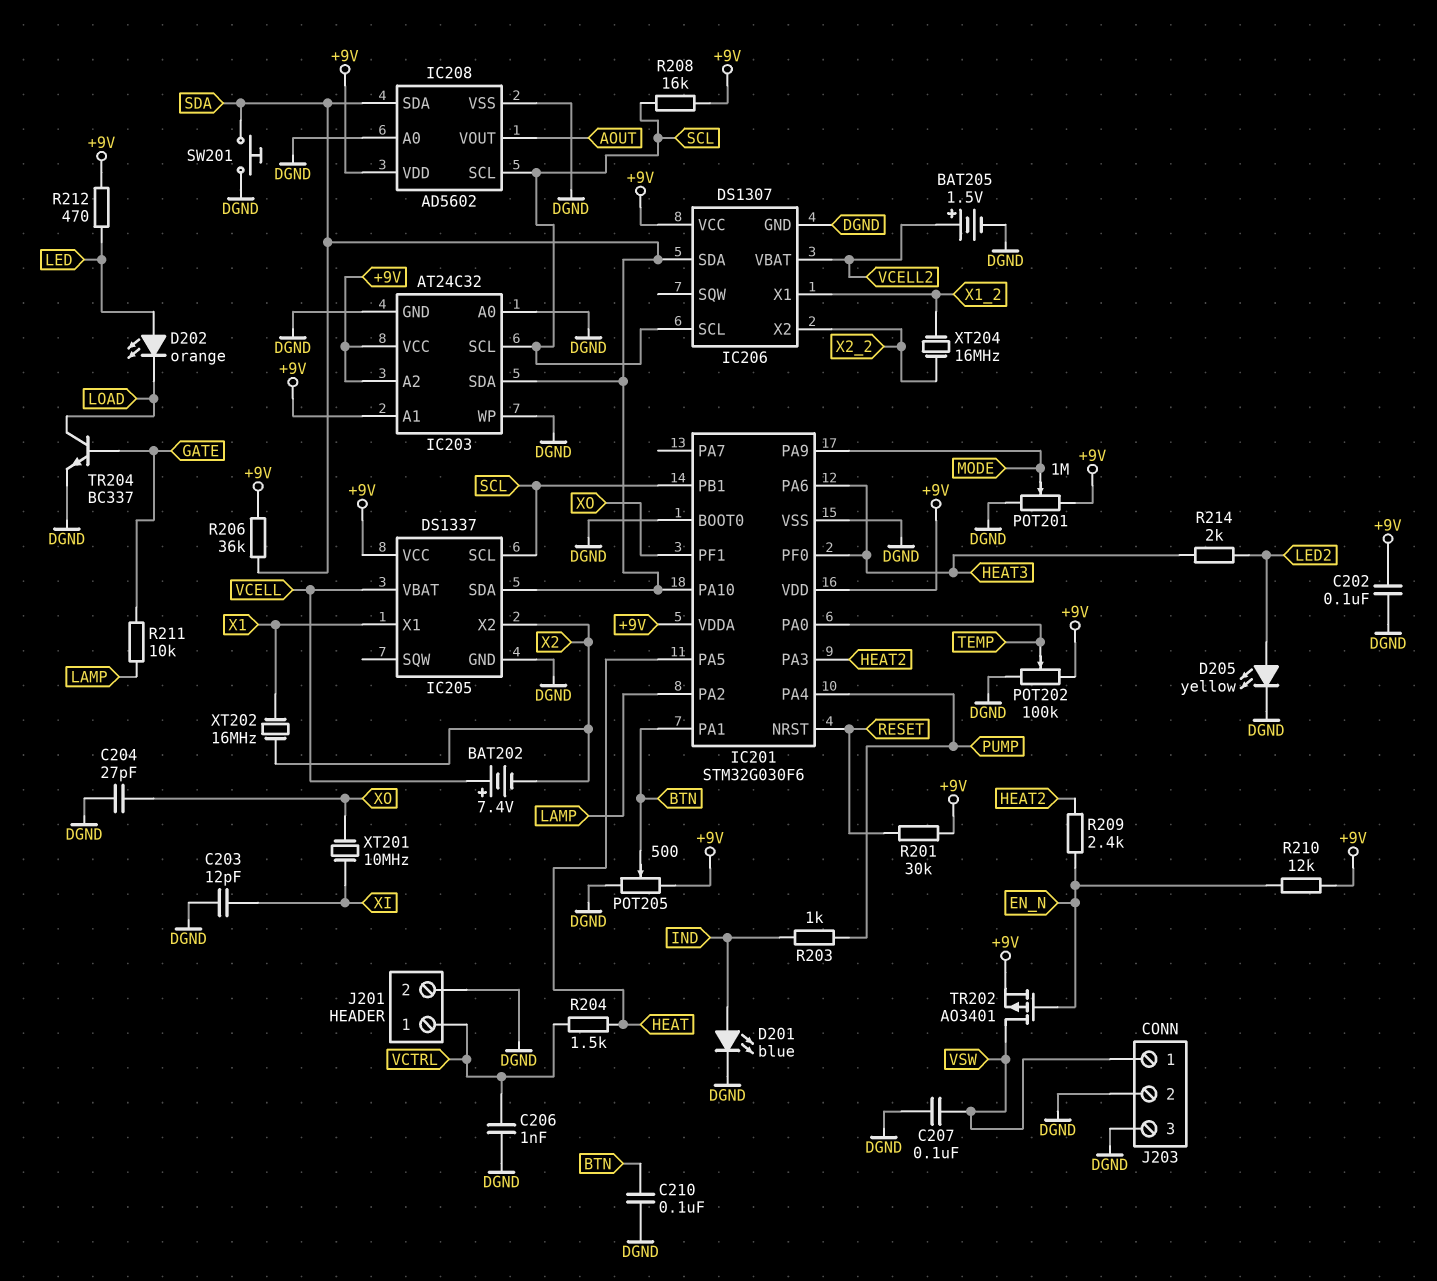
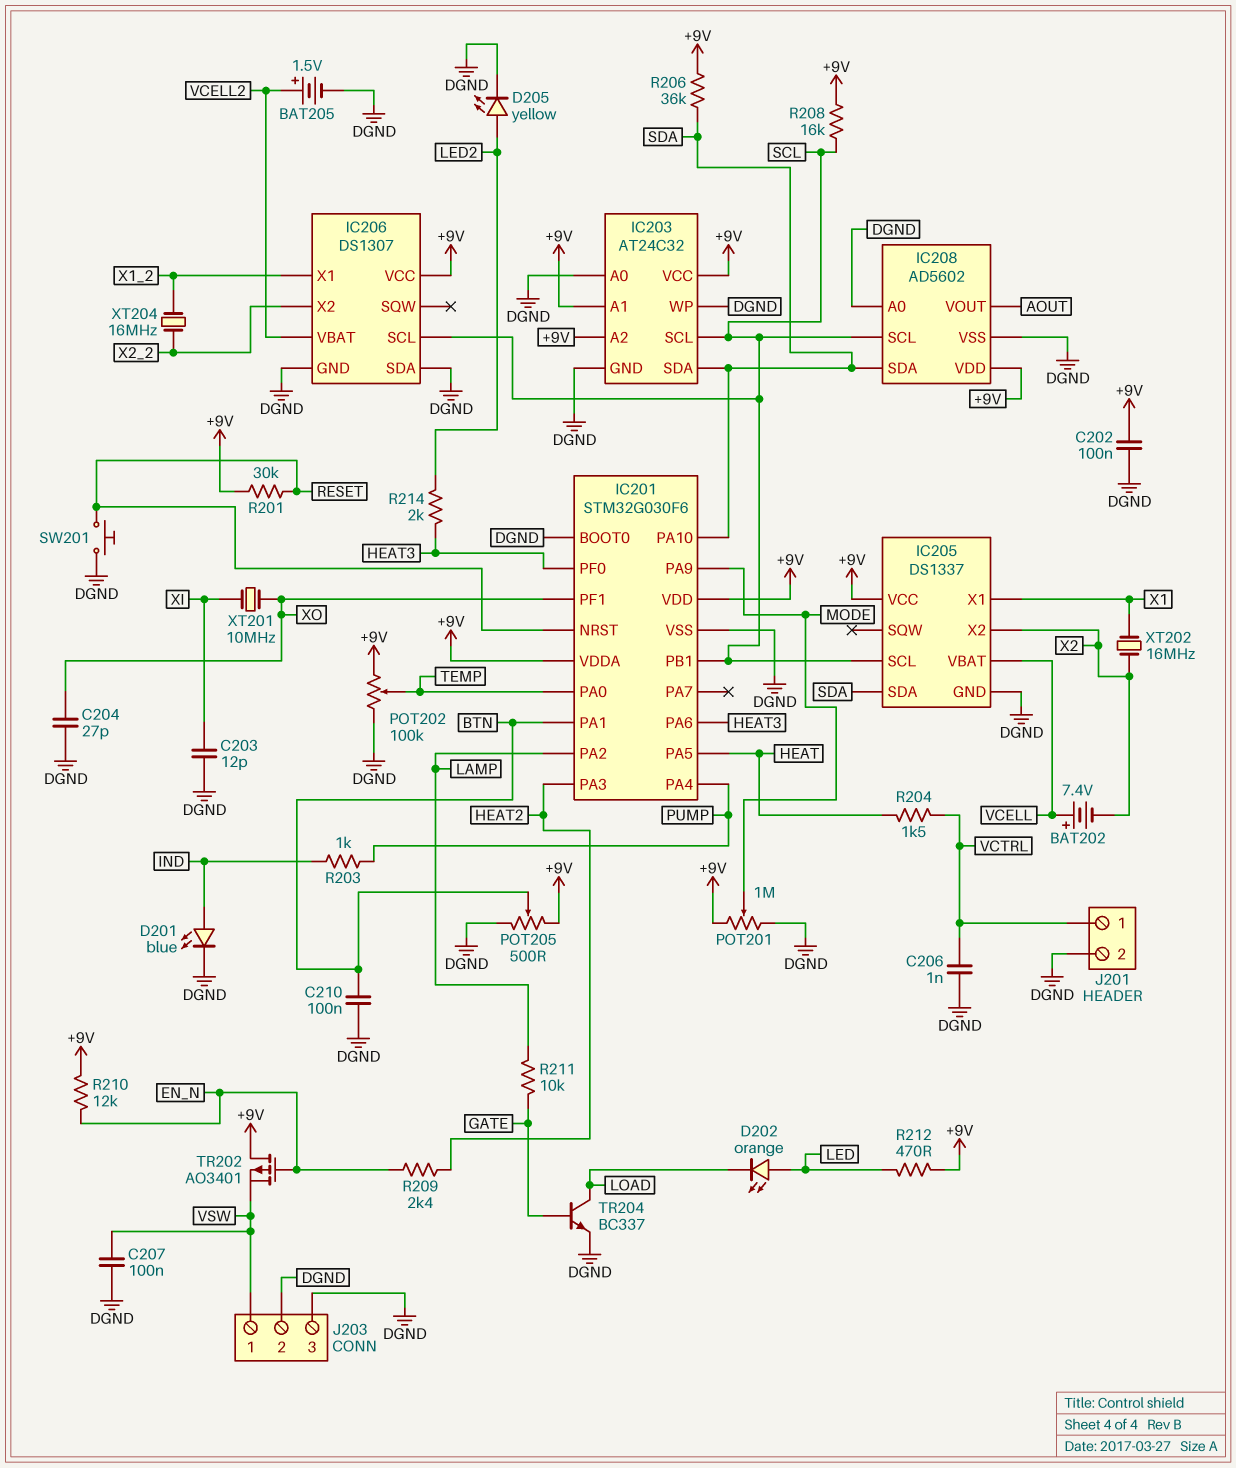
IC206 pin SDA: SDA -> DGND
SW201: button (DGND, SDA) -> button (DGND, RESET)
TR202: PMOS AO3401 (G EN_N, D VSW, S +9V) -> PMOS AO3401 (G EN_N, D +9V, S VSW)

